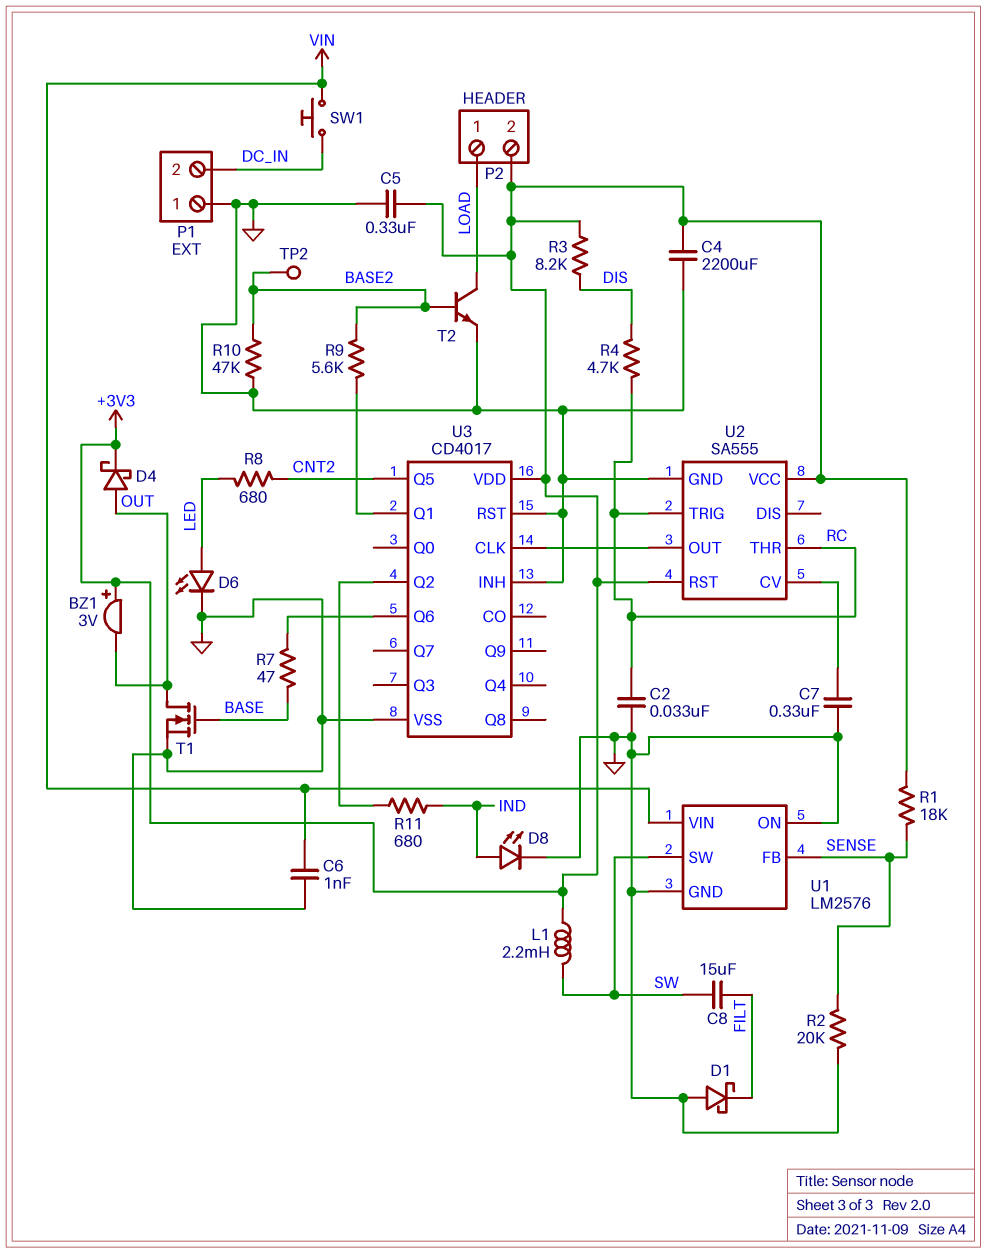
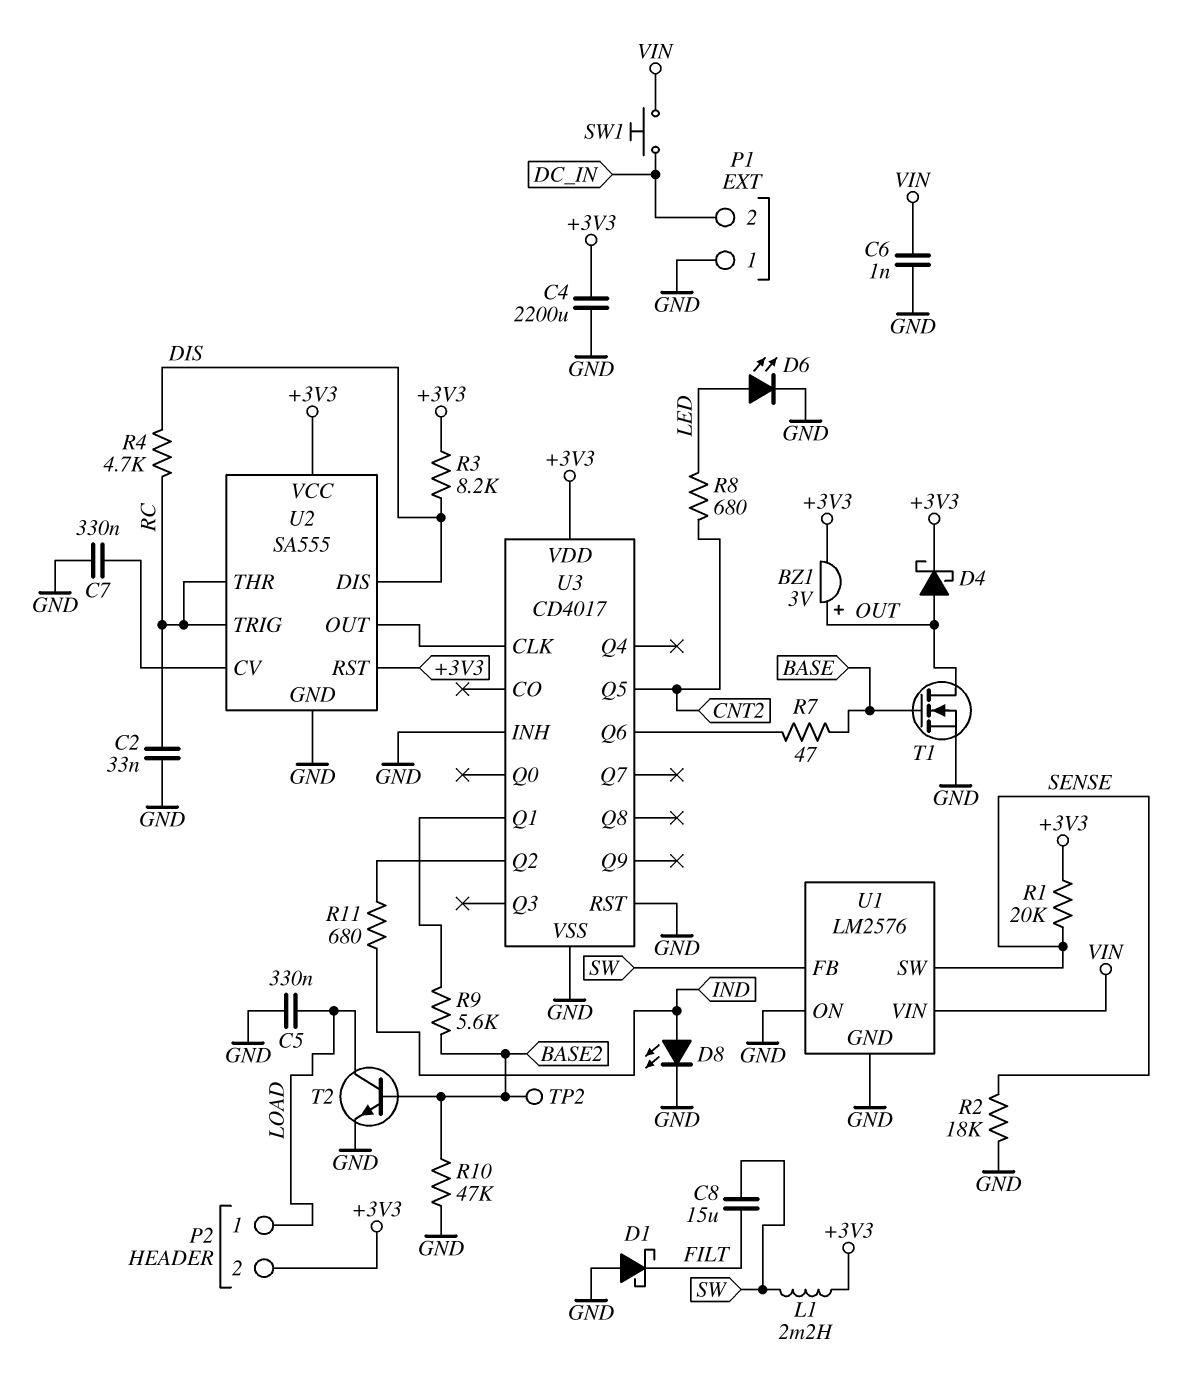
BZ1: buzzer 3V (plus +3V3, minus OUT) -> buzzer 3V (plus OUT, minus +3V3)
C5: 330nF (+3V3, GND) -> 330nF (GND, LOAD)
R1: 18k (+3V3, SENSE) -> 20k (+3V3, SENSE)
R2: 20k (GND, SENSE) -> 18k (GND, SENSE)
U1 pin FB: SENSE -> SW
U1 pin SW: SW -> SENSE
U2 pin DIS: none -> DIS

